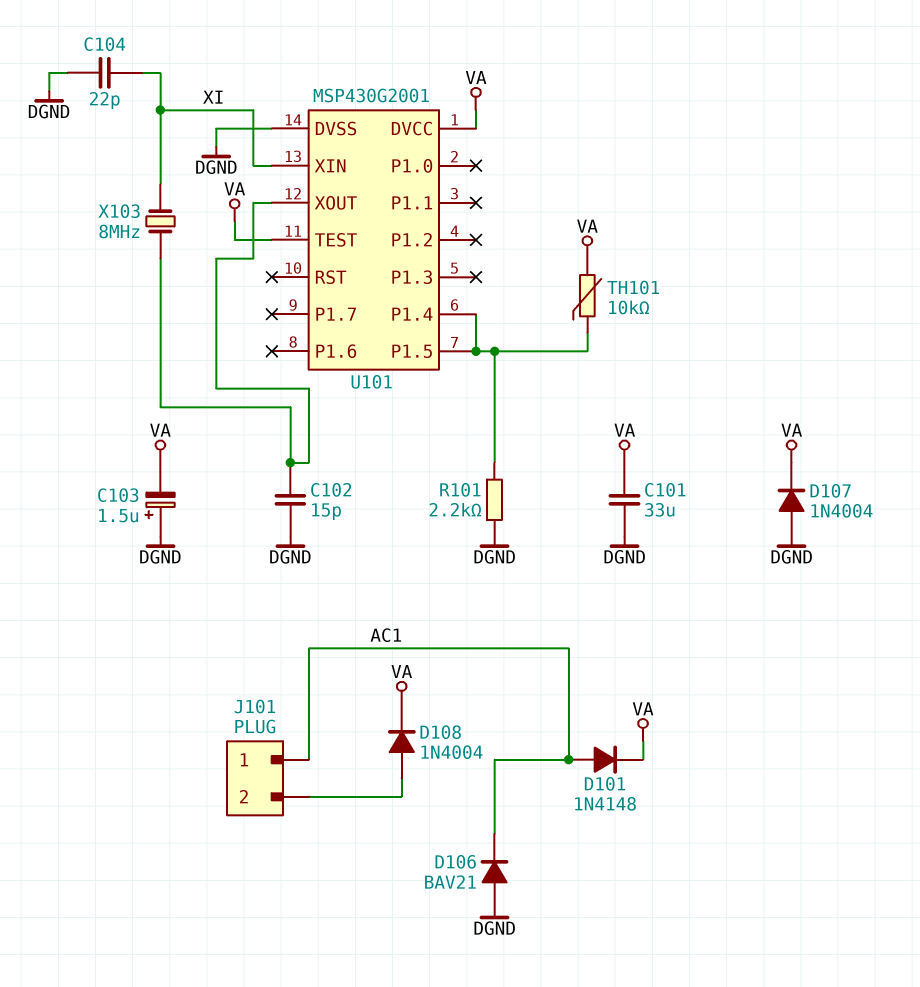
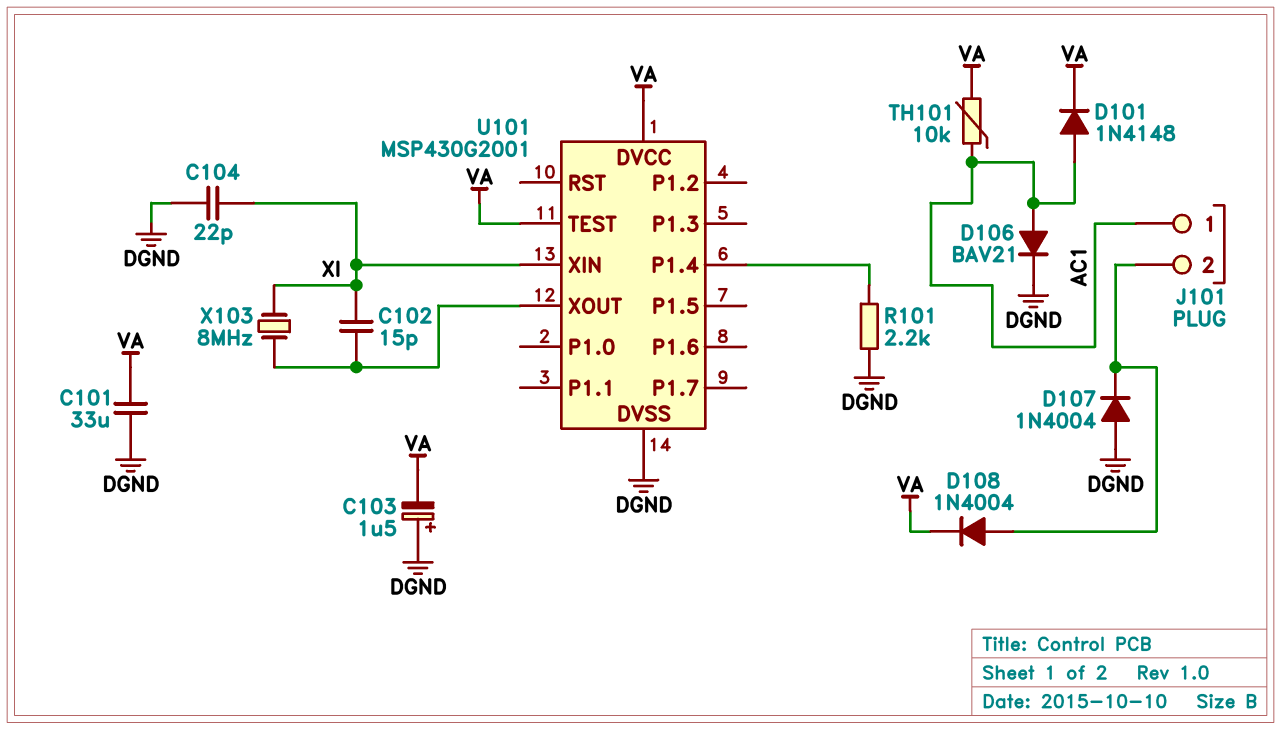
C102: 15pF (DGND, U101/XOUT) -> 15pF (U101/XOUT, XI)
D106: diode BAV21 (A DGND, K AC1) -> diode BAV21 (A AC1, K DGND)
D107: diode 1N4004 (A DGND, K VA) -> diode 1N4004 (A DGND, K J101/2)
TH101: 10k (U101/P1.4, VA) -> 10k (AC1, VA)
U101 pin P1.5: U101/P1.4 -> none

